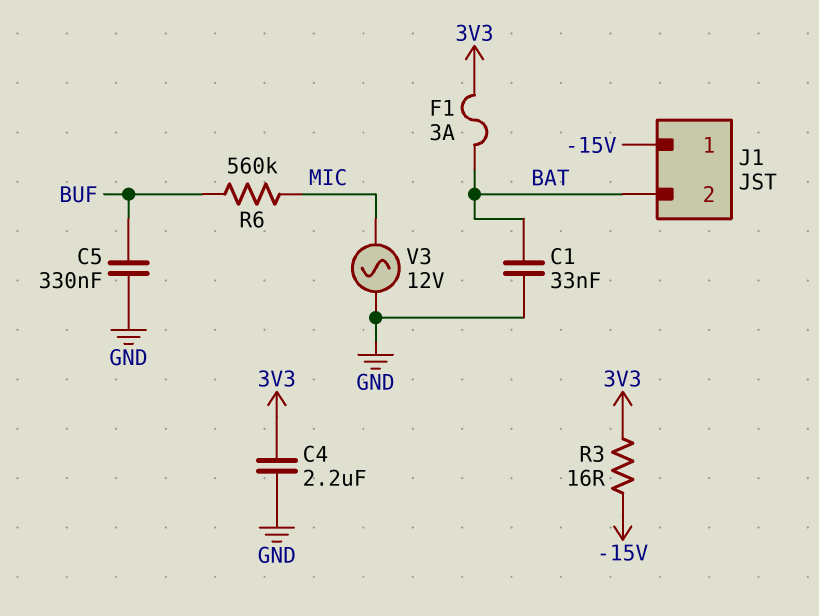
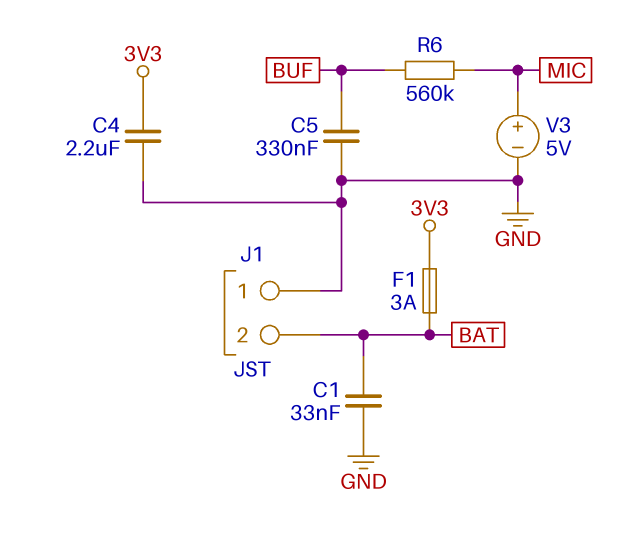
J1 pin 1: -15V -> GND
R3: 16 (-15V, 3V3) -> none
V3: AC 12V (GND, MIC) -> 5V (plus MIC, minus GND)

